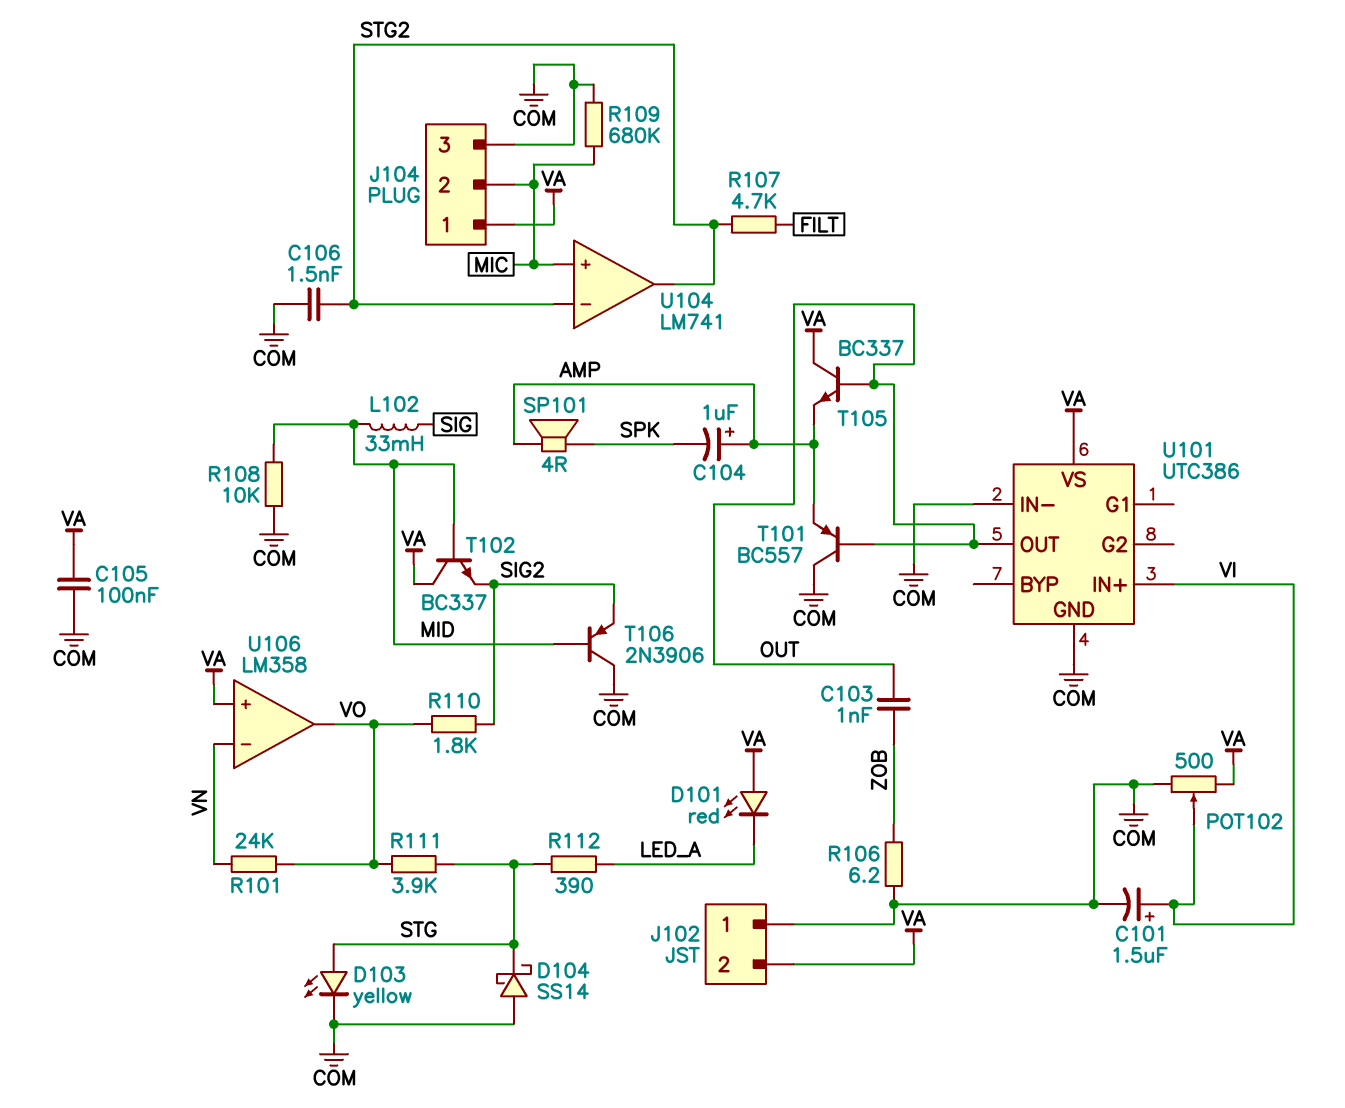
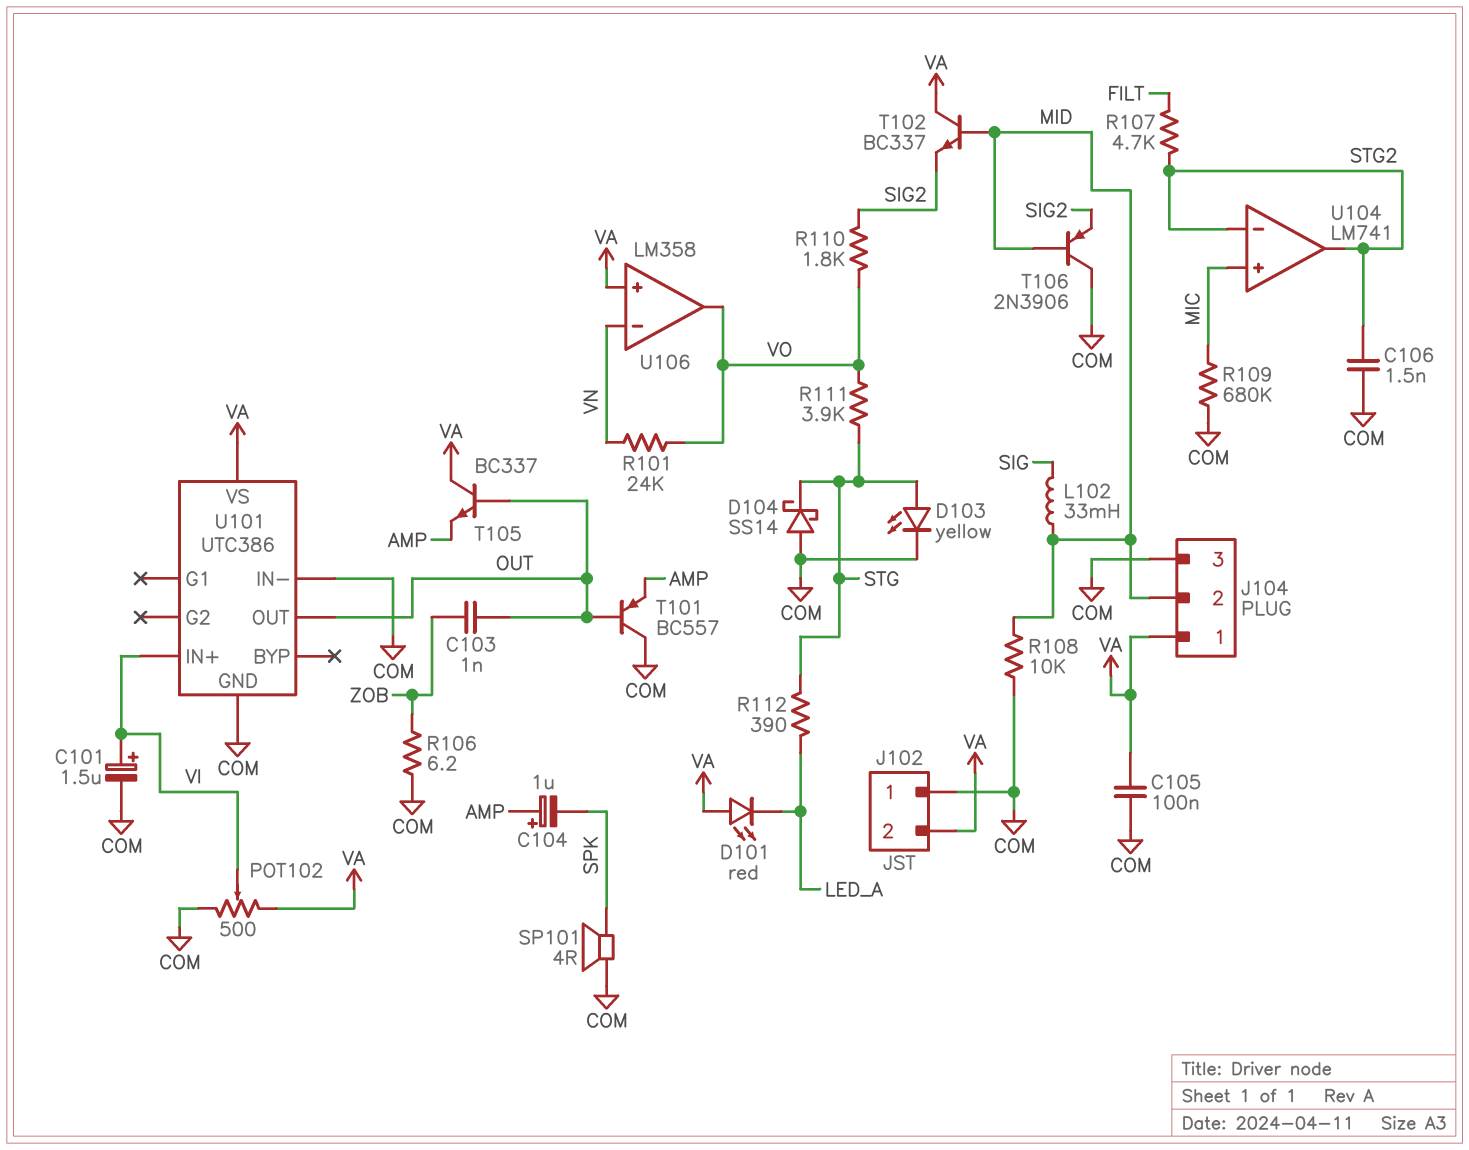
J104 pin 2: MIC -> MID
SP101: speaker 4R (AMP, SPK) -> speaker 4R (COM, SPK)

